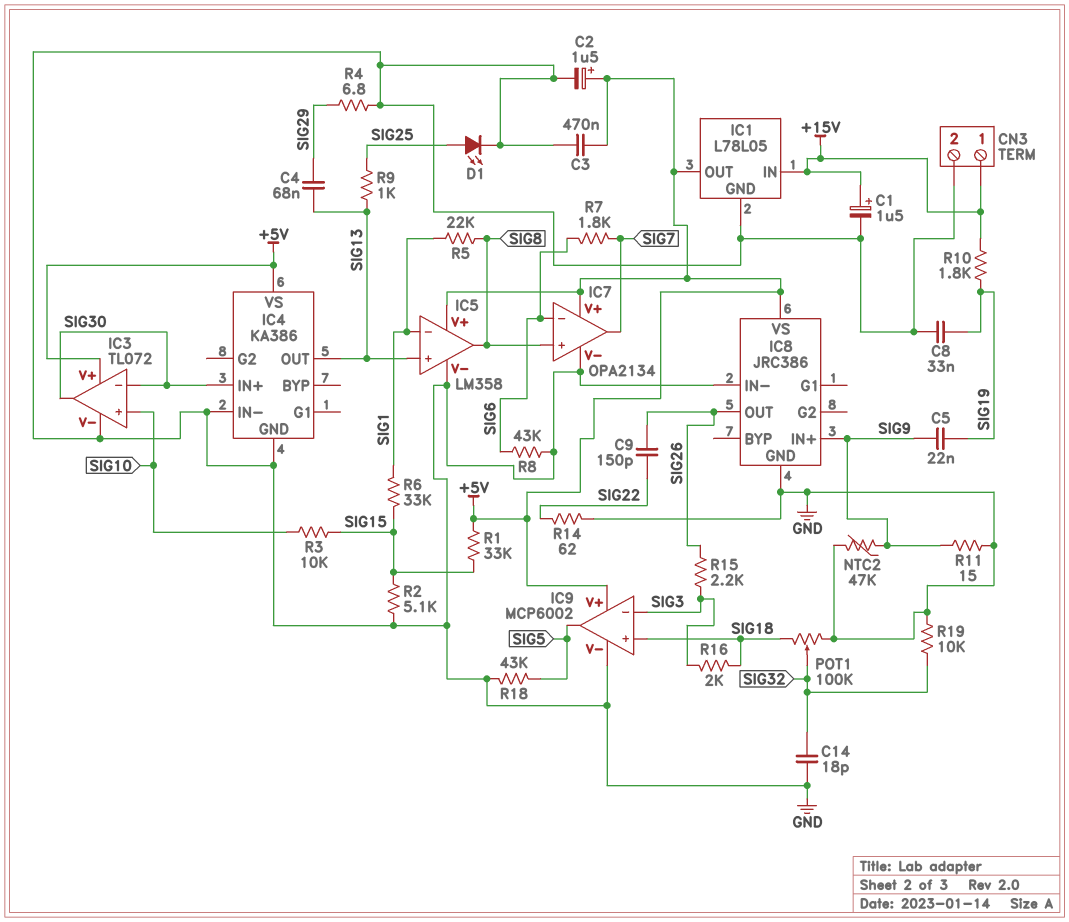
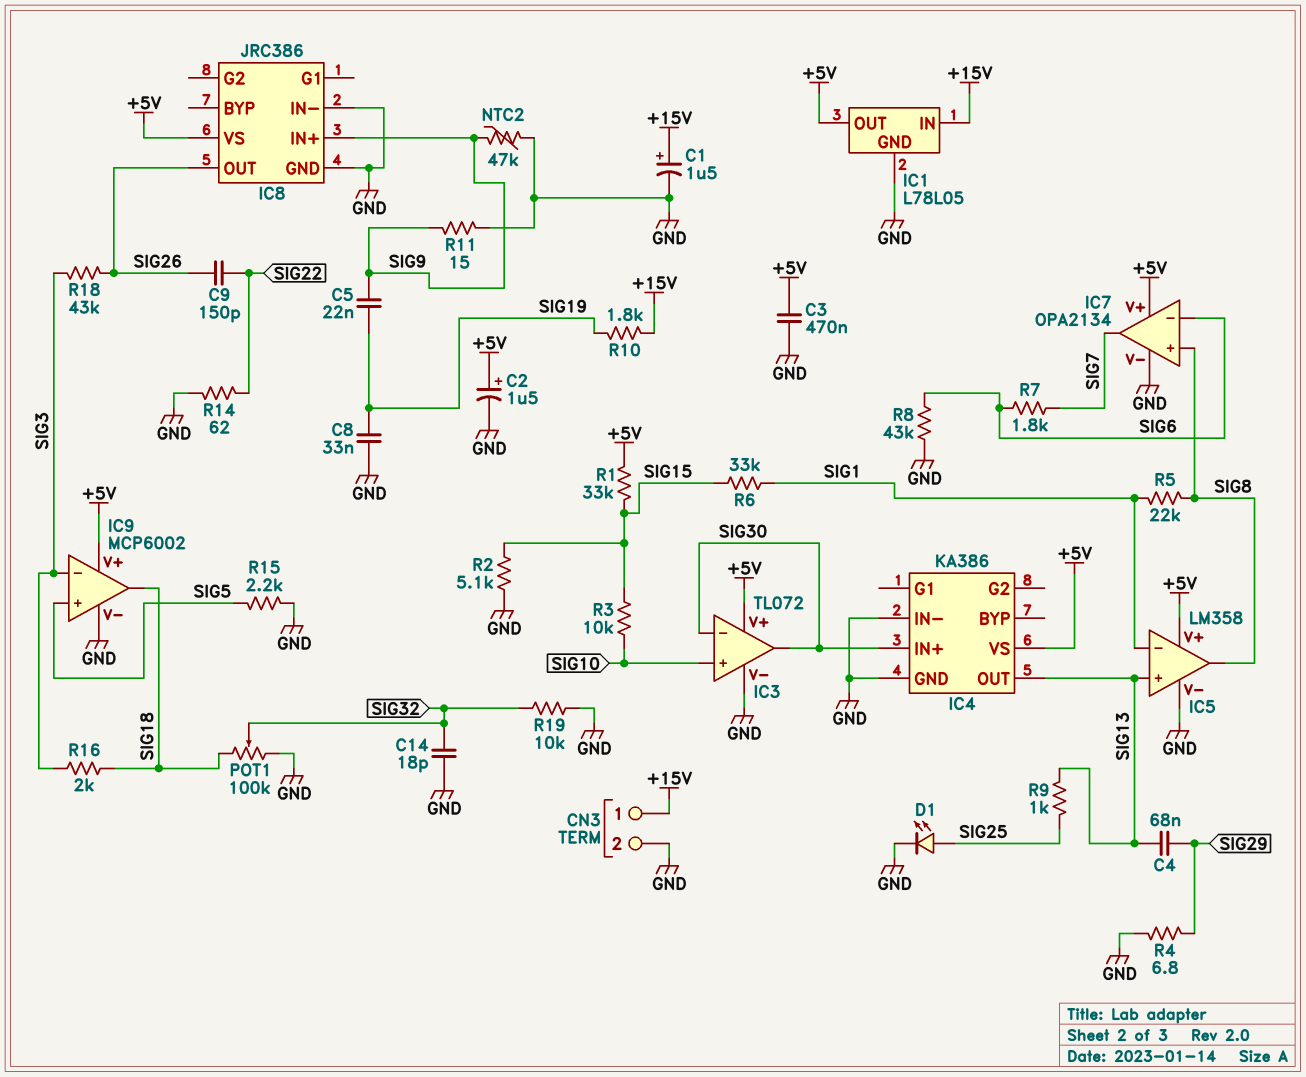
IC9 pin in+: SIG18 -> SIG5
IC9 pin out: SIG5 -> SIG18
R15: 2.2k (SIG3, SIG26) -> 2.2k (GND, SIG5)
R18: 43k (GND, SIG5) -> 43k (SIG3, SIG26)

